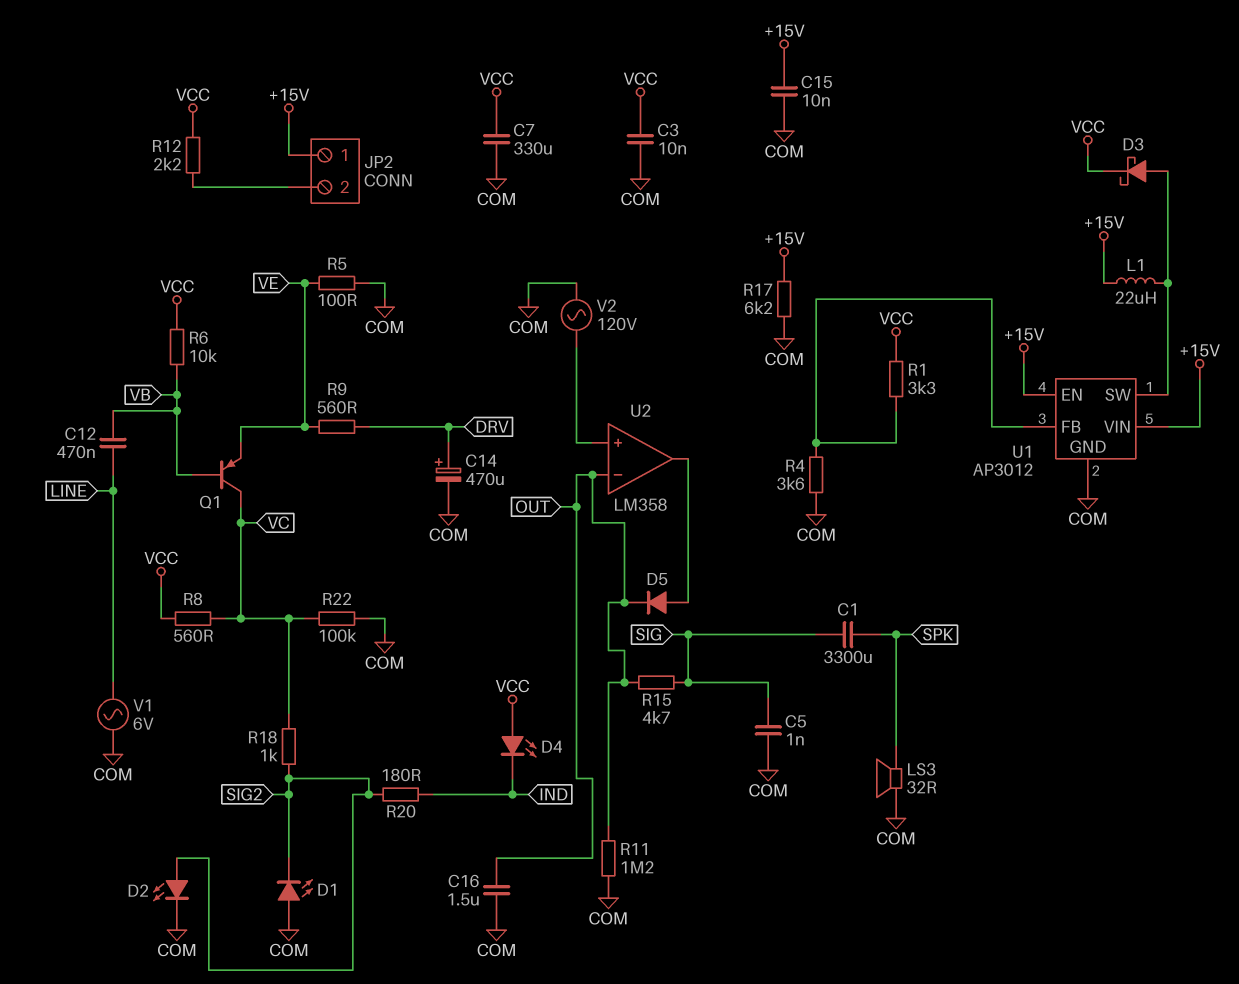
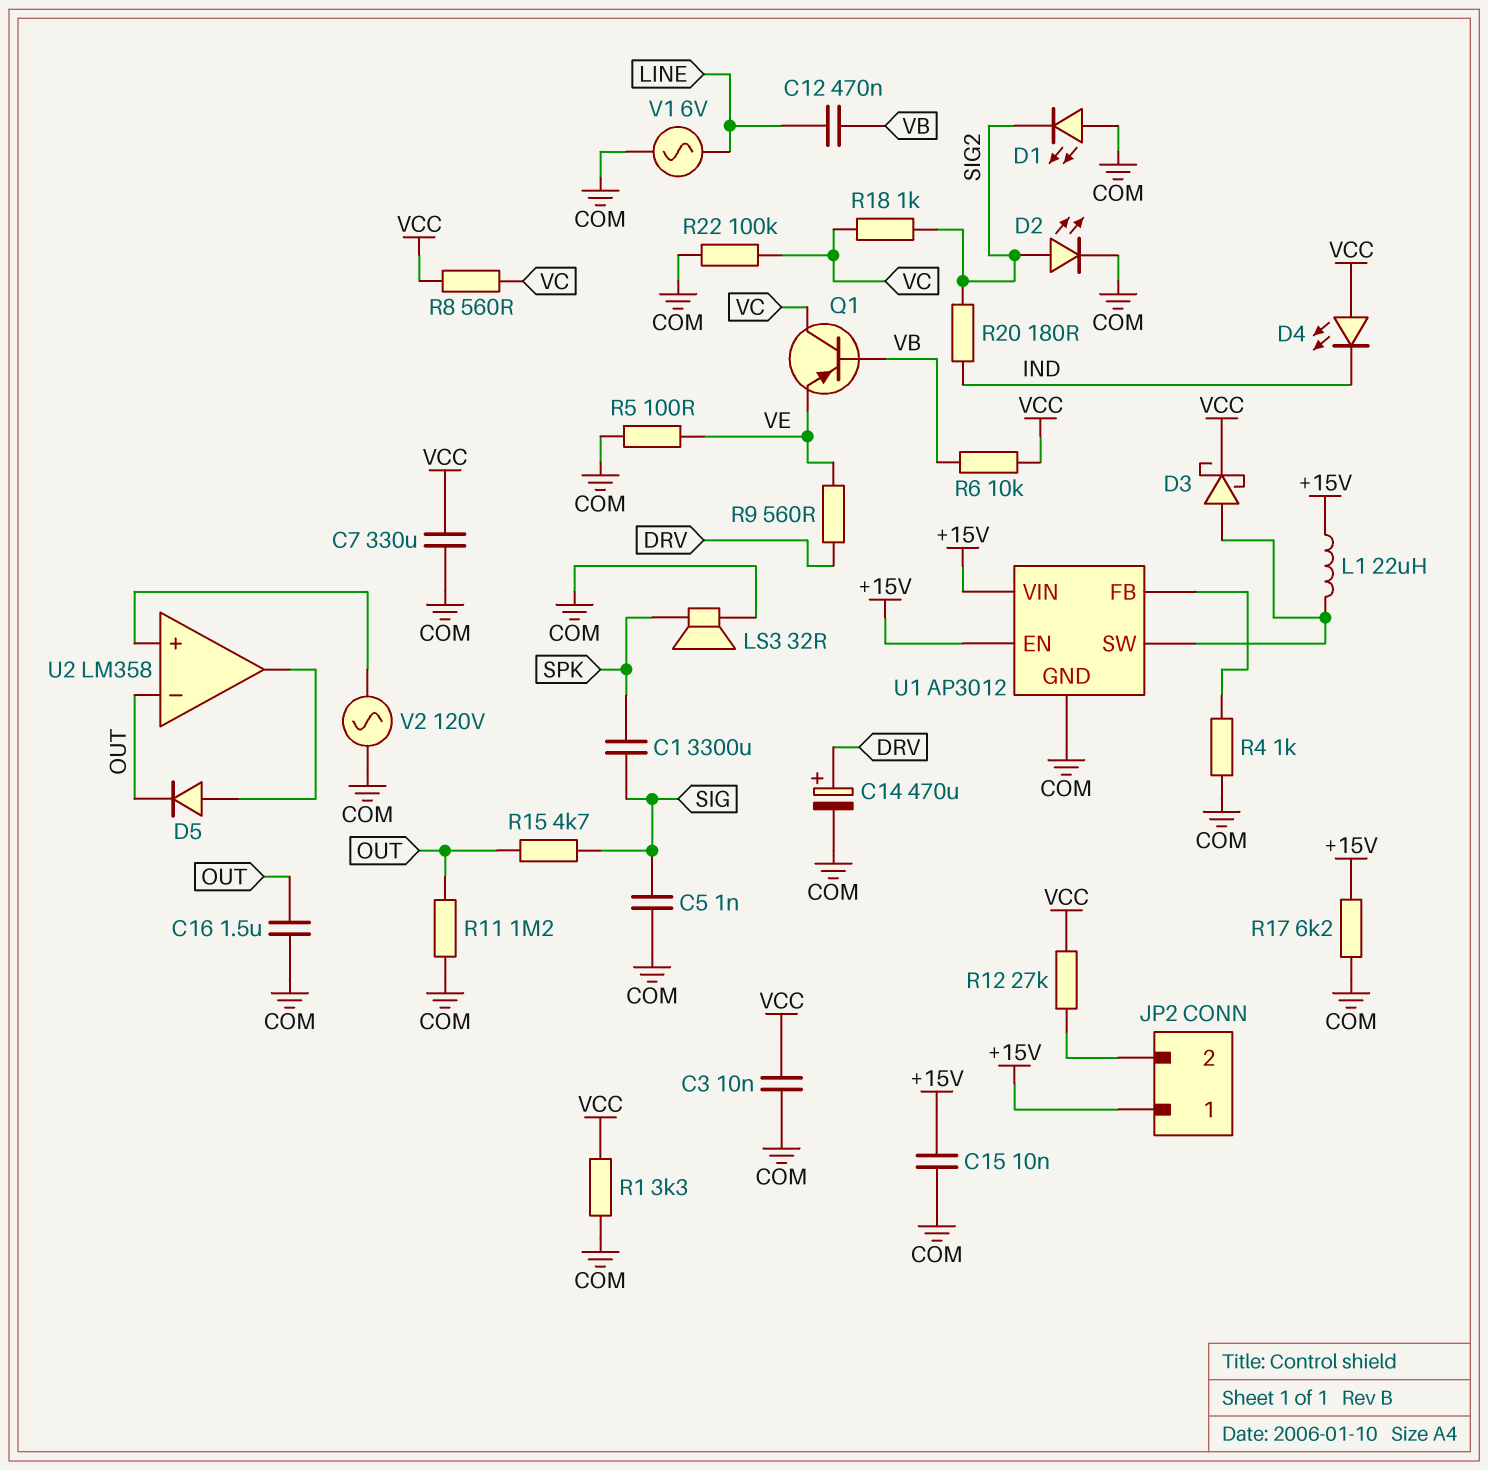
R1: 3.3k (U1/FB, VCC) -> 3.3k (COM, VCC)
R4: 3.6k (COM, U1/FB) -> 1k (COM, U1/FB)
R12: 2.2k (JP2/2, VCC) -> 27k (JP2/2, VCC)

